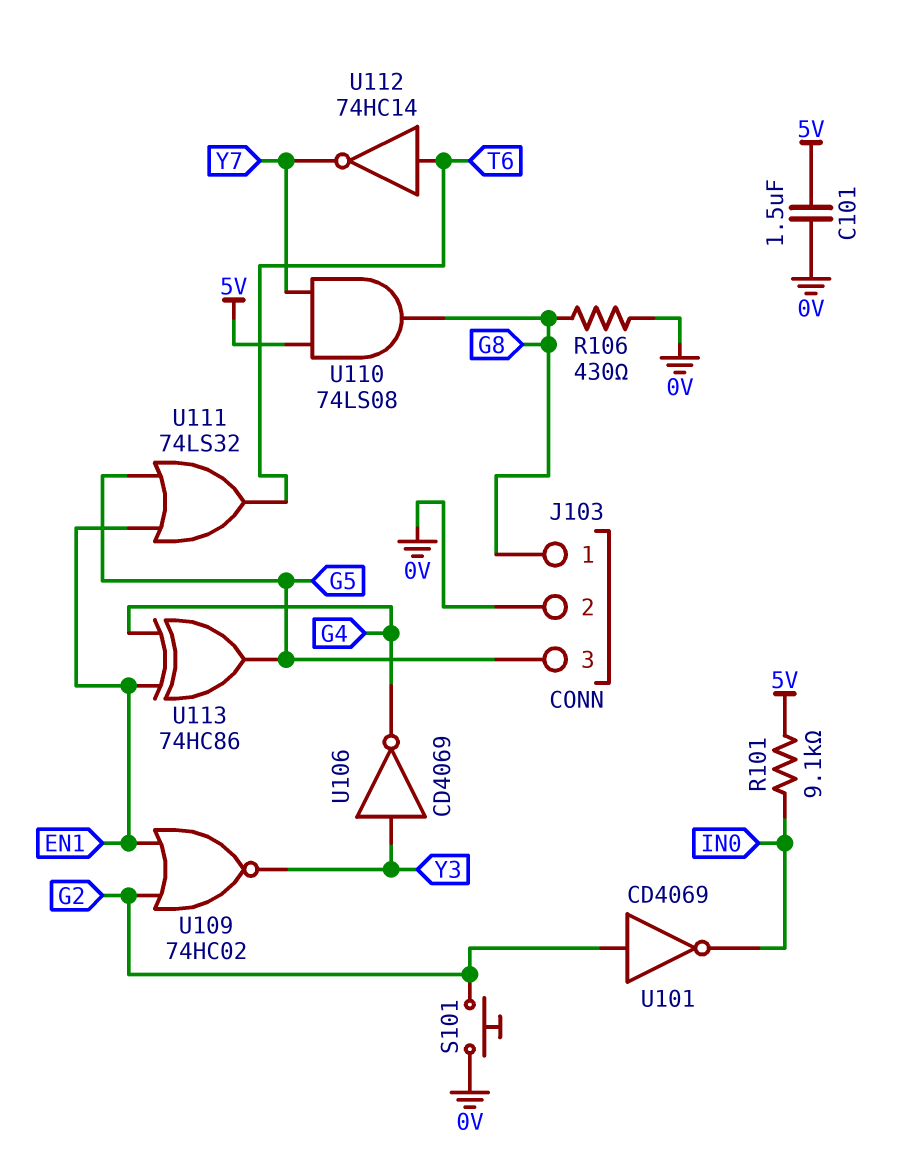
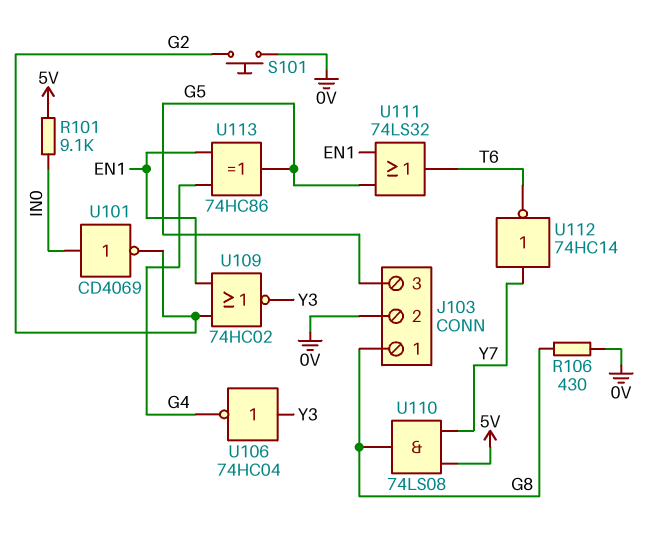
C101: 1.5uF (0V, 5V) -> none
U101: NOT CD4069 (in G2, out IN0) -> NOT CD4069 (in IN0, out G2)
U106: NOT CD4069 (in Y3, out G4) -> NOT 74HC04 (in Y3, out G4)
U112: NOT 74HC14 (in T6, out Y7) -> NOT 74HC14 (in Y7, out T6)

